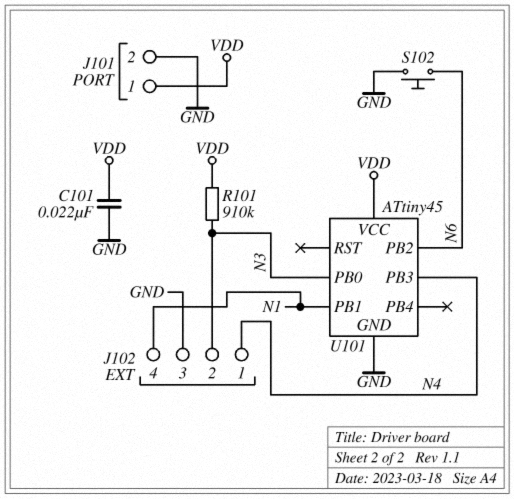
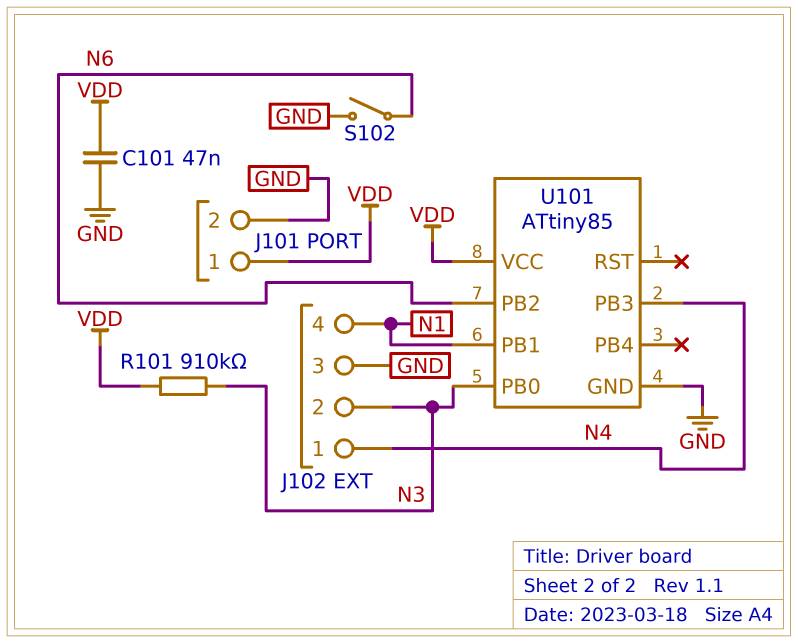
C101: 22nF (GND, VDD) -> 47nF (GND, VDD)
S102: button (GND, N6) -> switch (GND, N6)
U101: ATtiny45 -> ATtiny85

